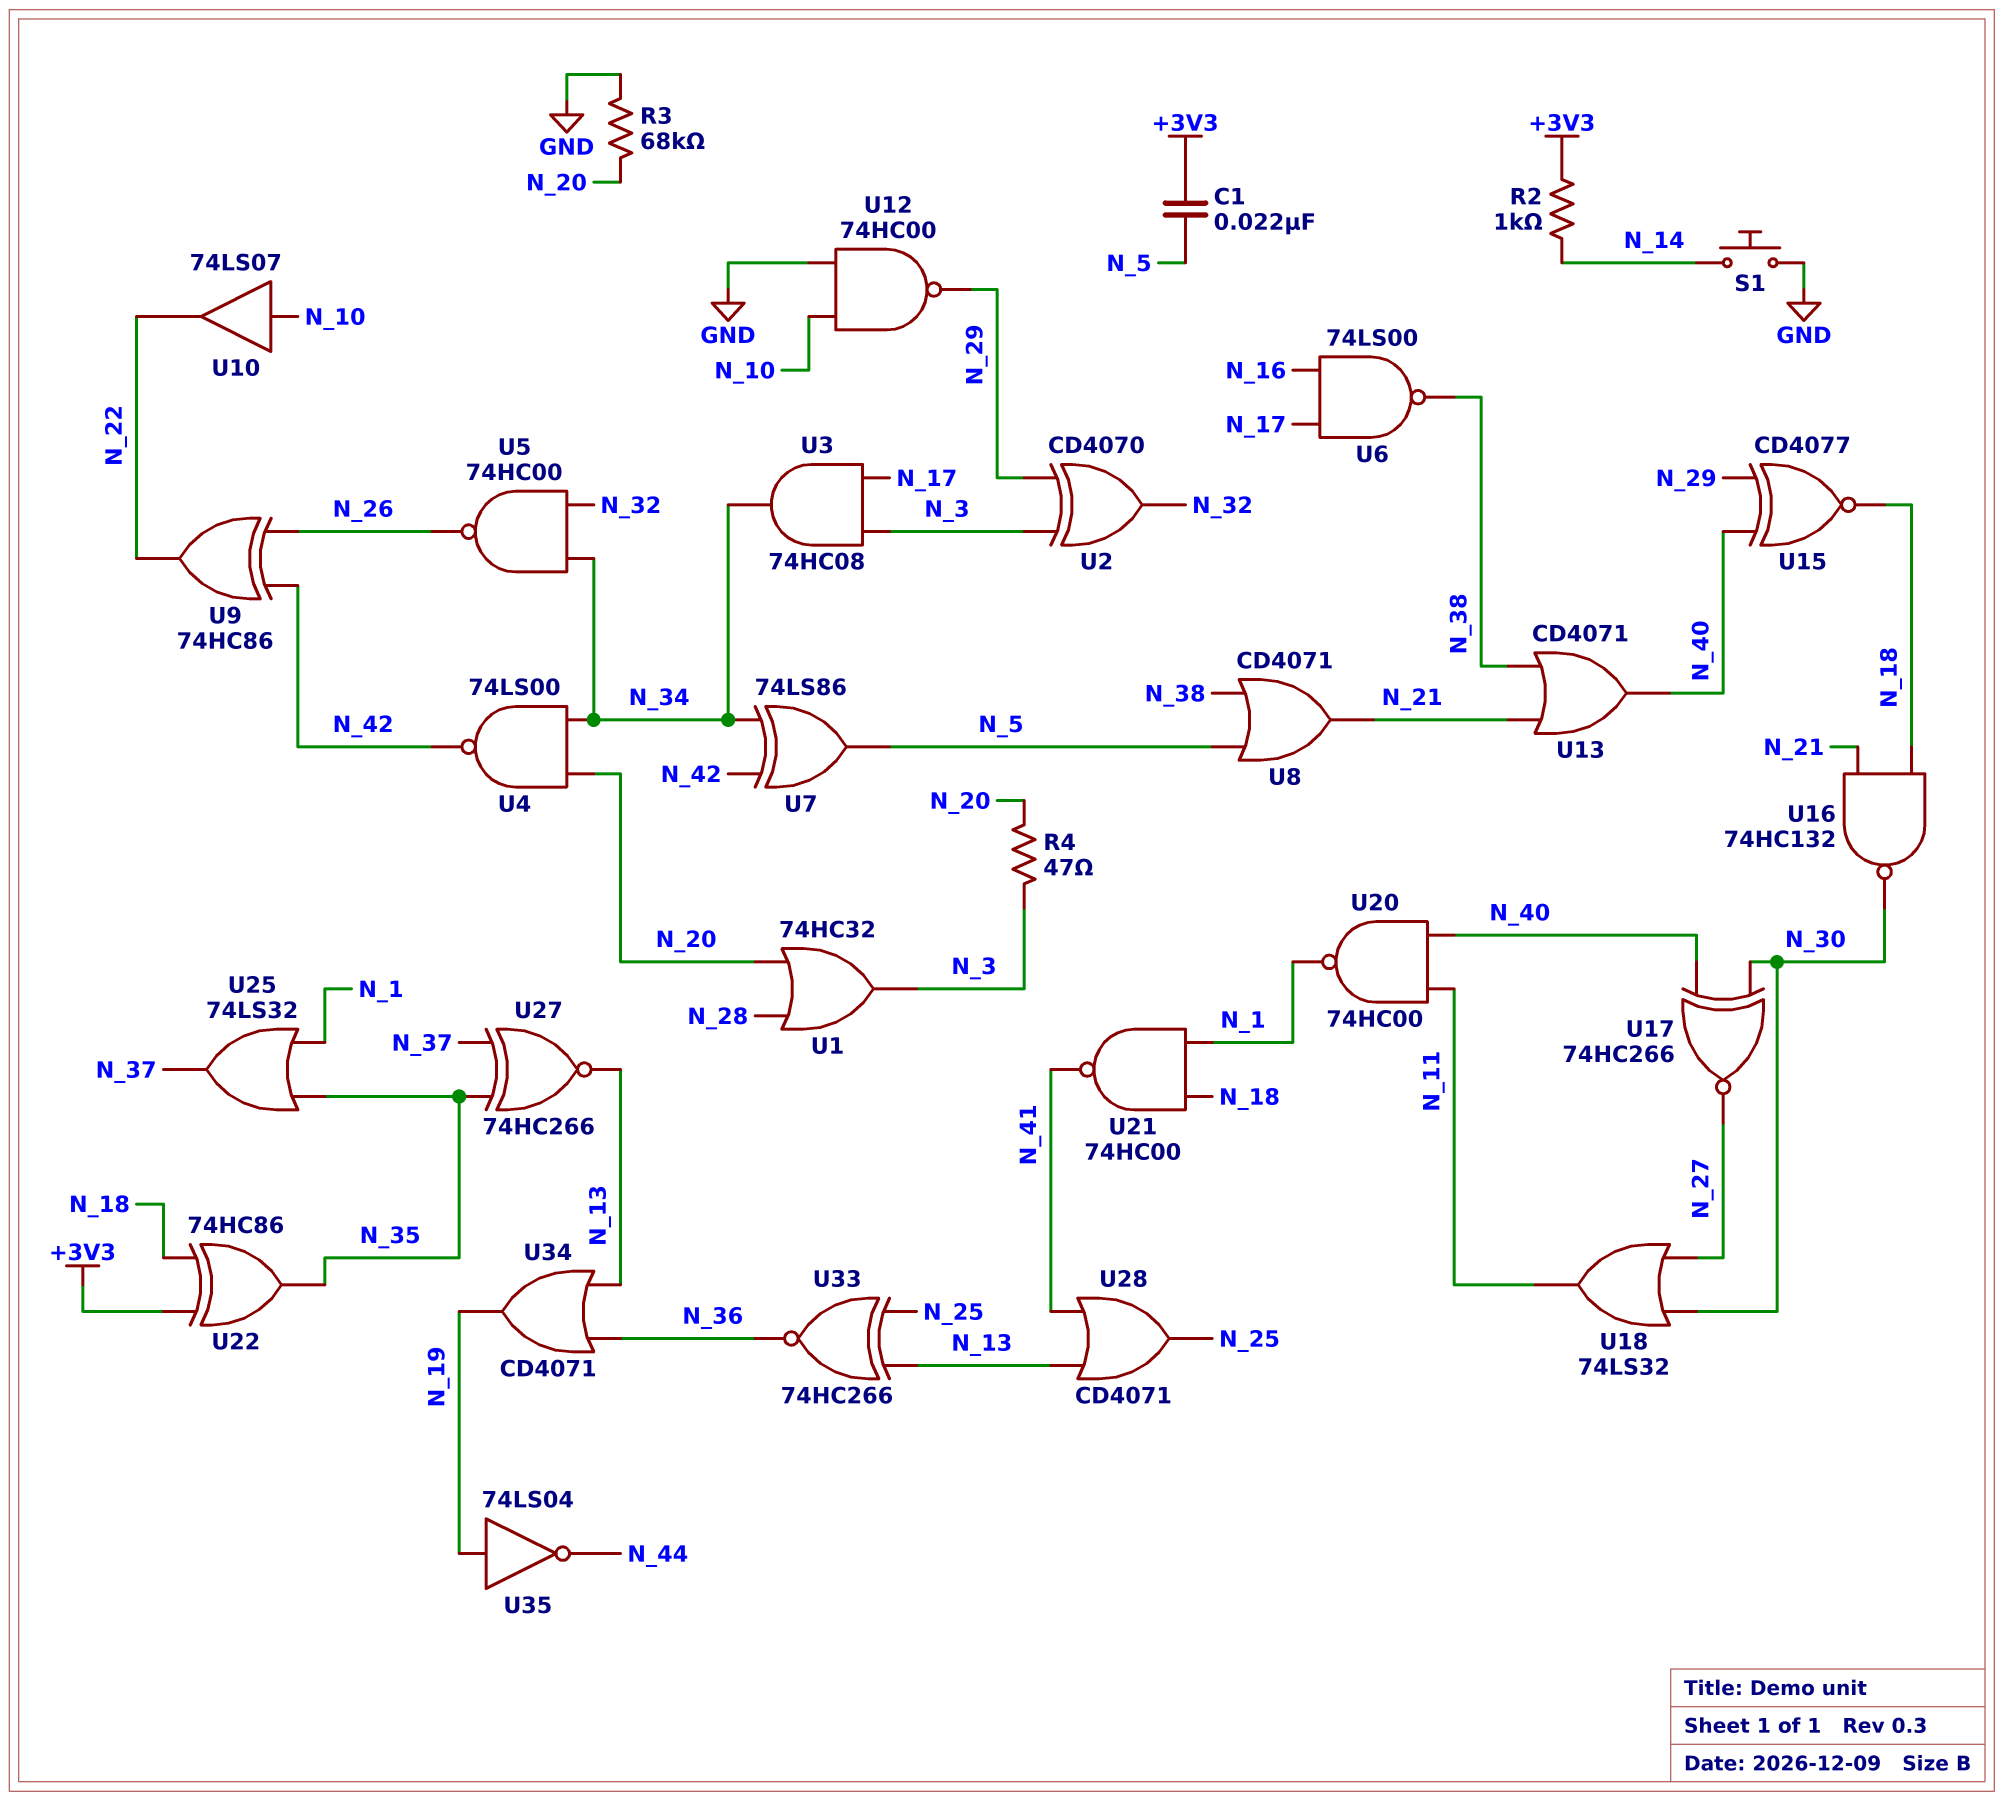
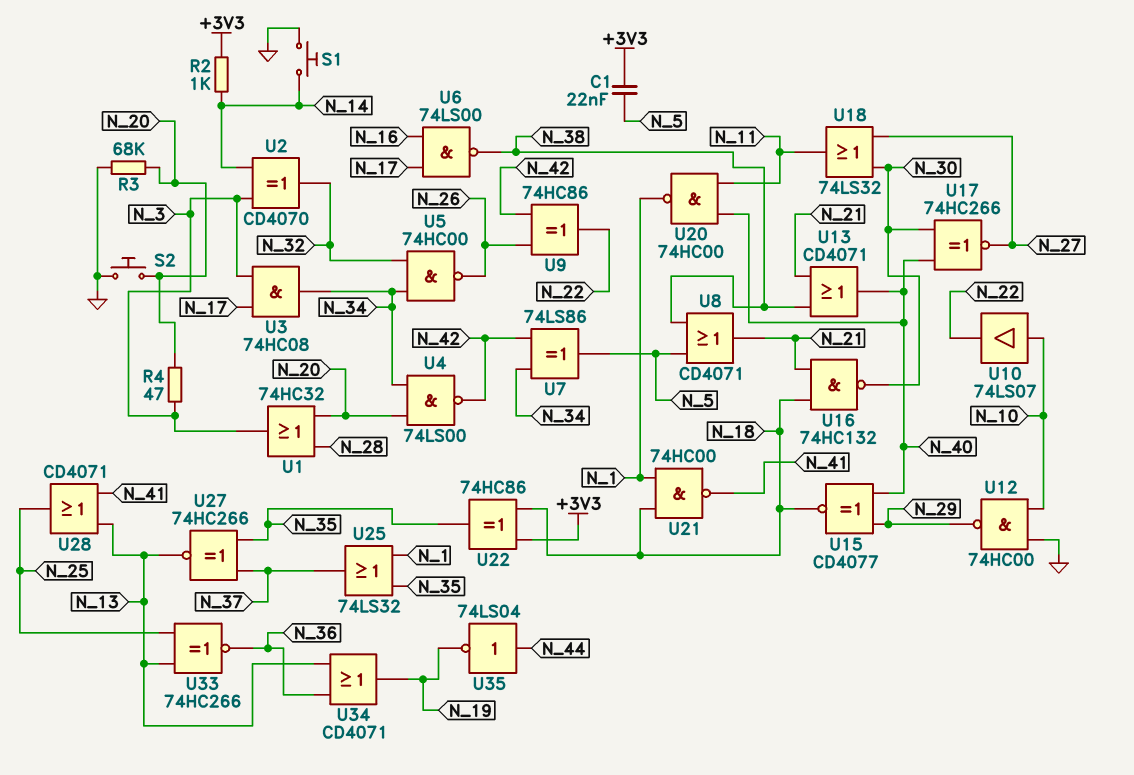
S2: none -> button (GND, N_20)
U2: XOR CD4070 (in N_3, in N_29, out N_32) -> XOR CD4070 (in N_3, in N_14, out N_32)
U35: NOT 74LS04 (in N_19, out N_44) -> NOT 74LS04 (in N_44, out N_19)

